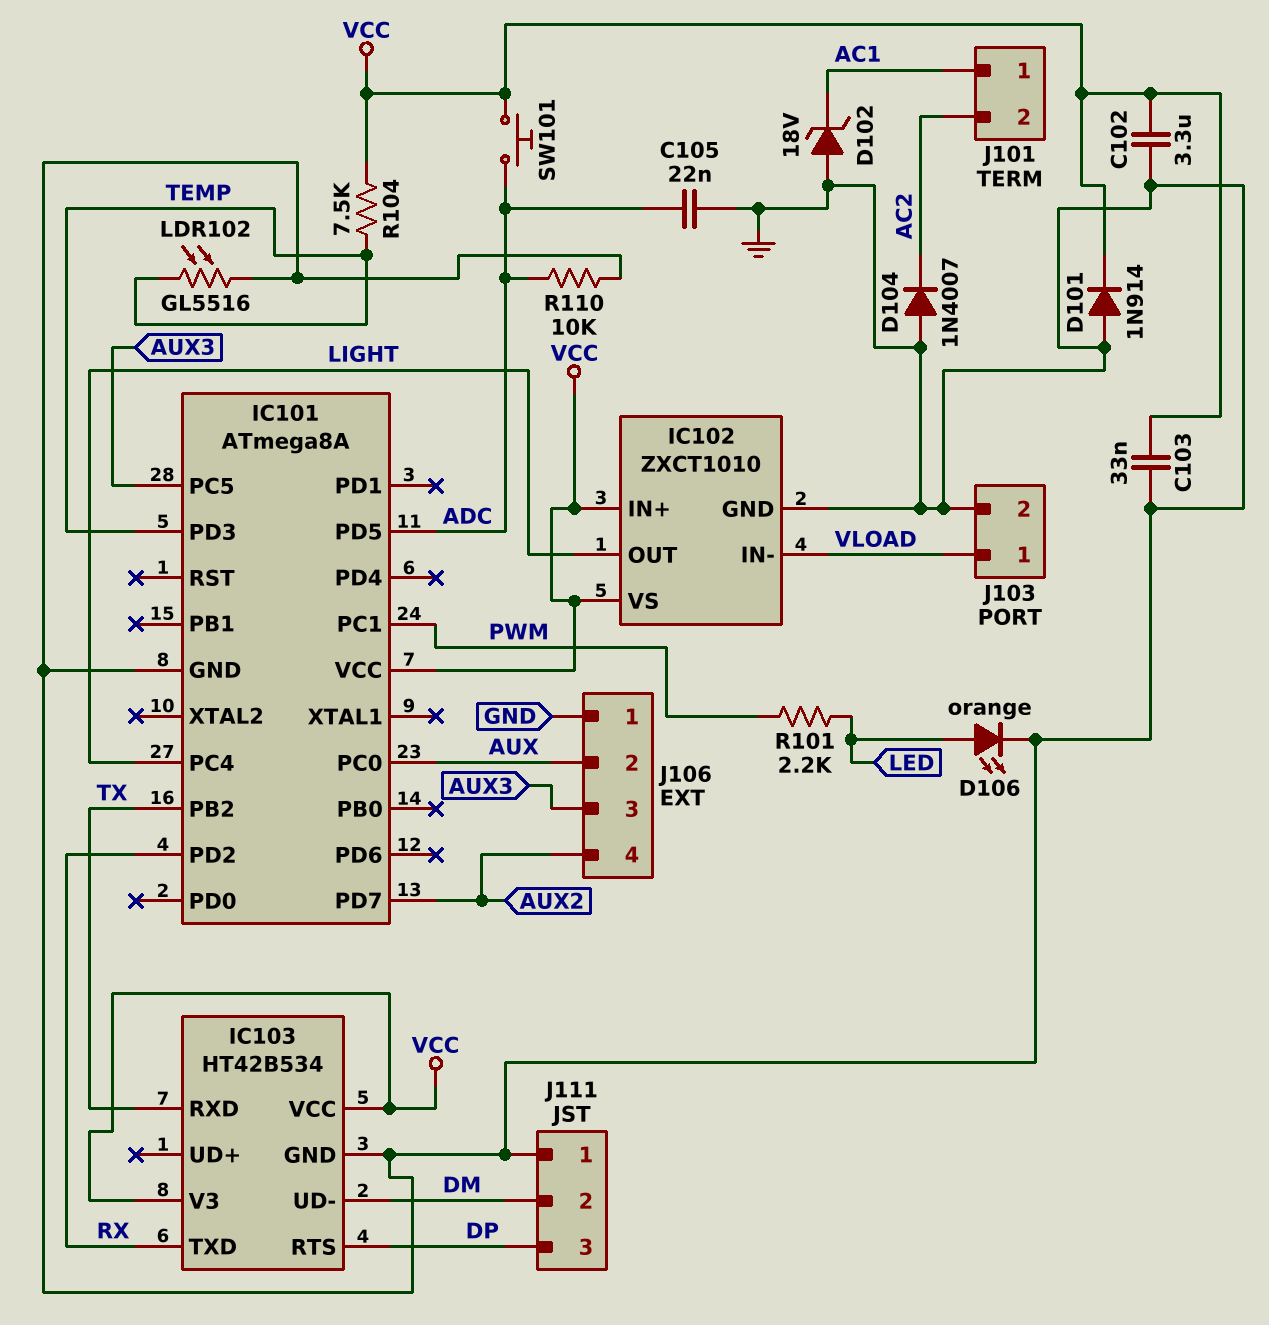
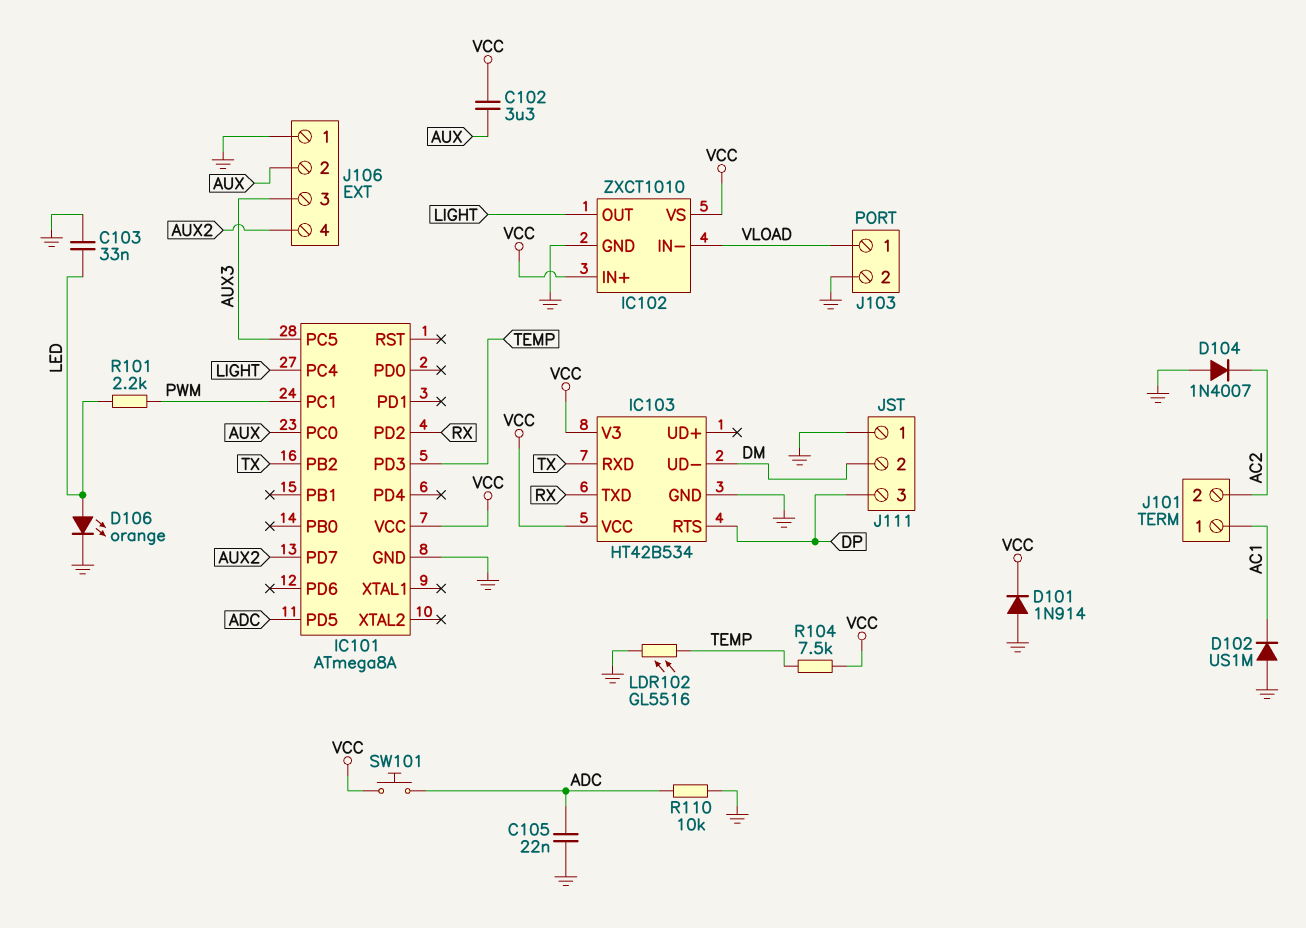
C102: 3.3uF (GND, VCC) -> 3.3uF (AUX, VCC)
C103: 33nF (GND, VCC) -> 33nF (GND, LED)
D102: zener 18V (A GND, K AC1) -> diode US1M (A GND, K AC1)

